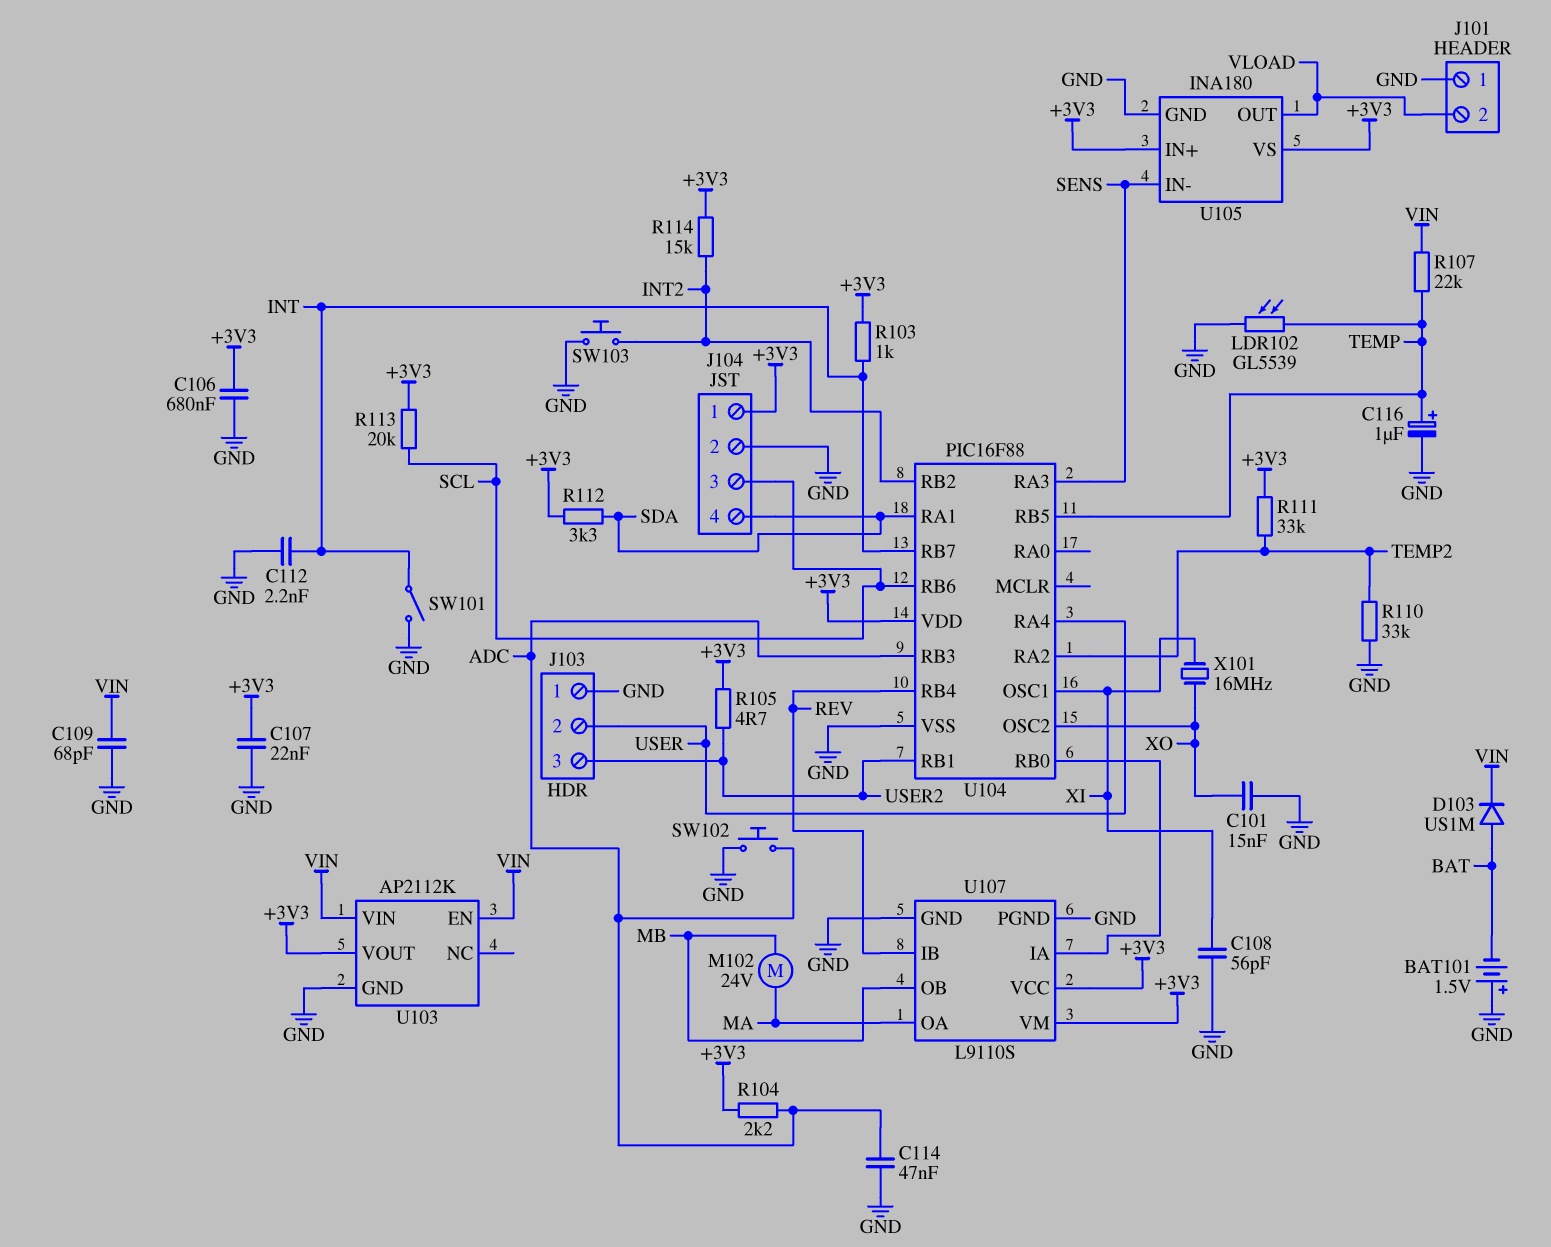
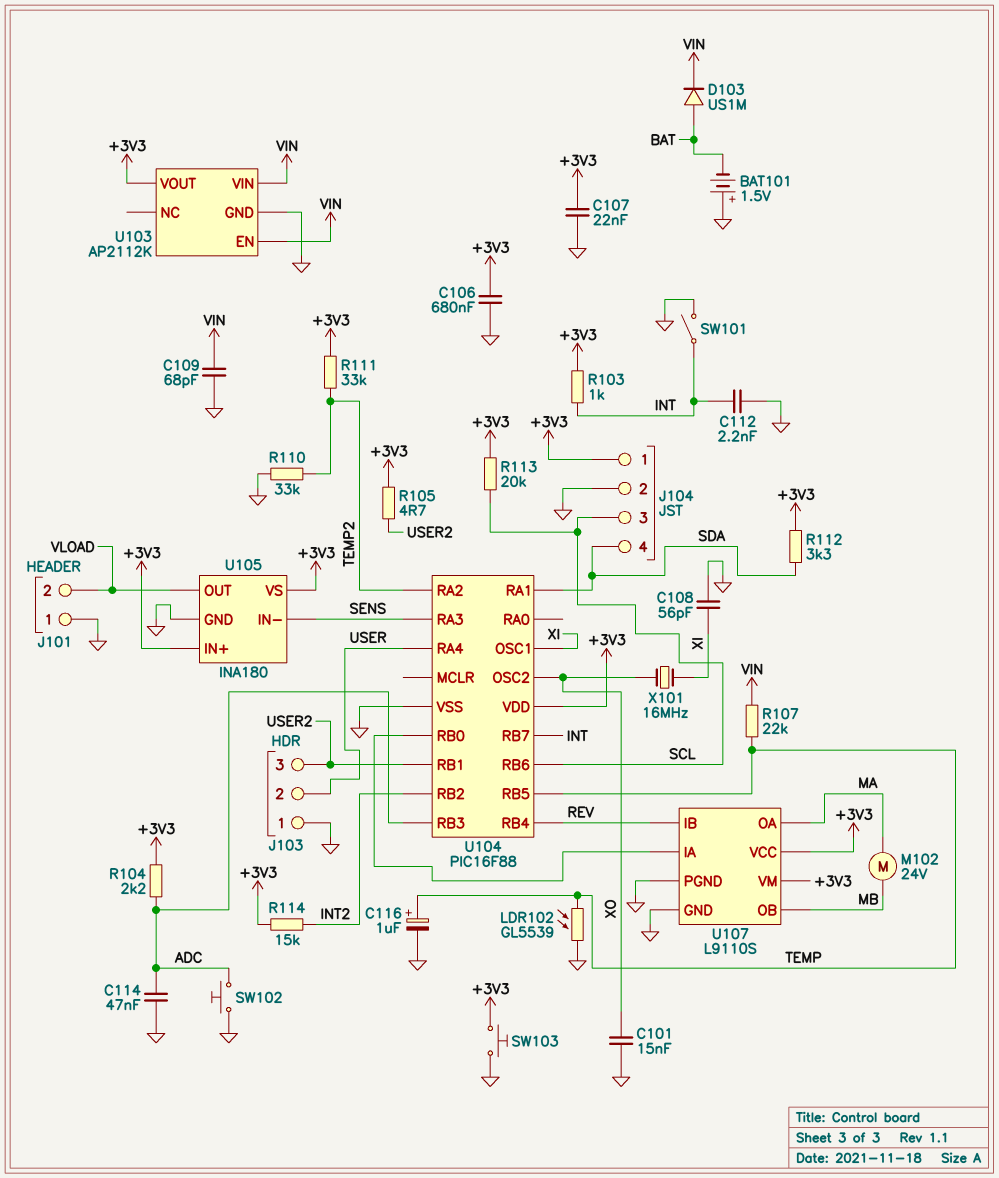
SW103: button (GND, INT2) -> button (+3V3, GND)

